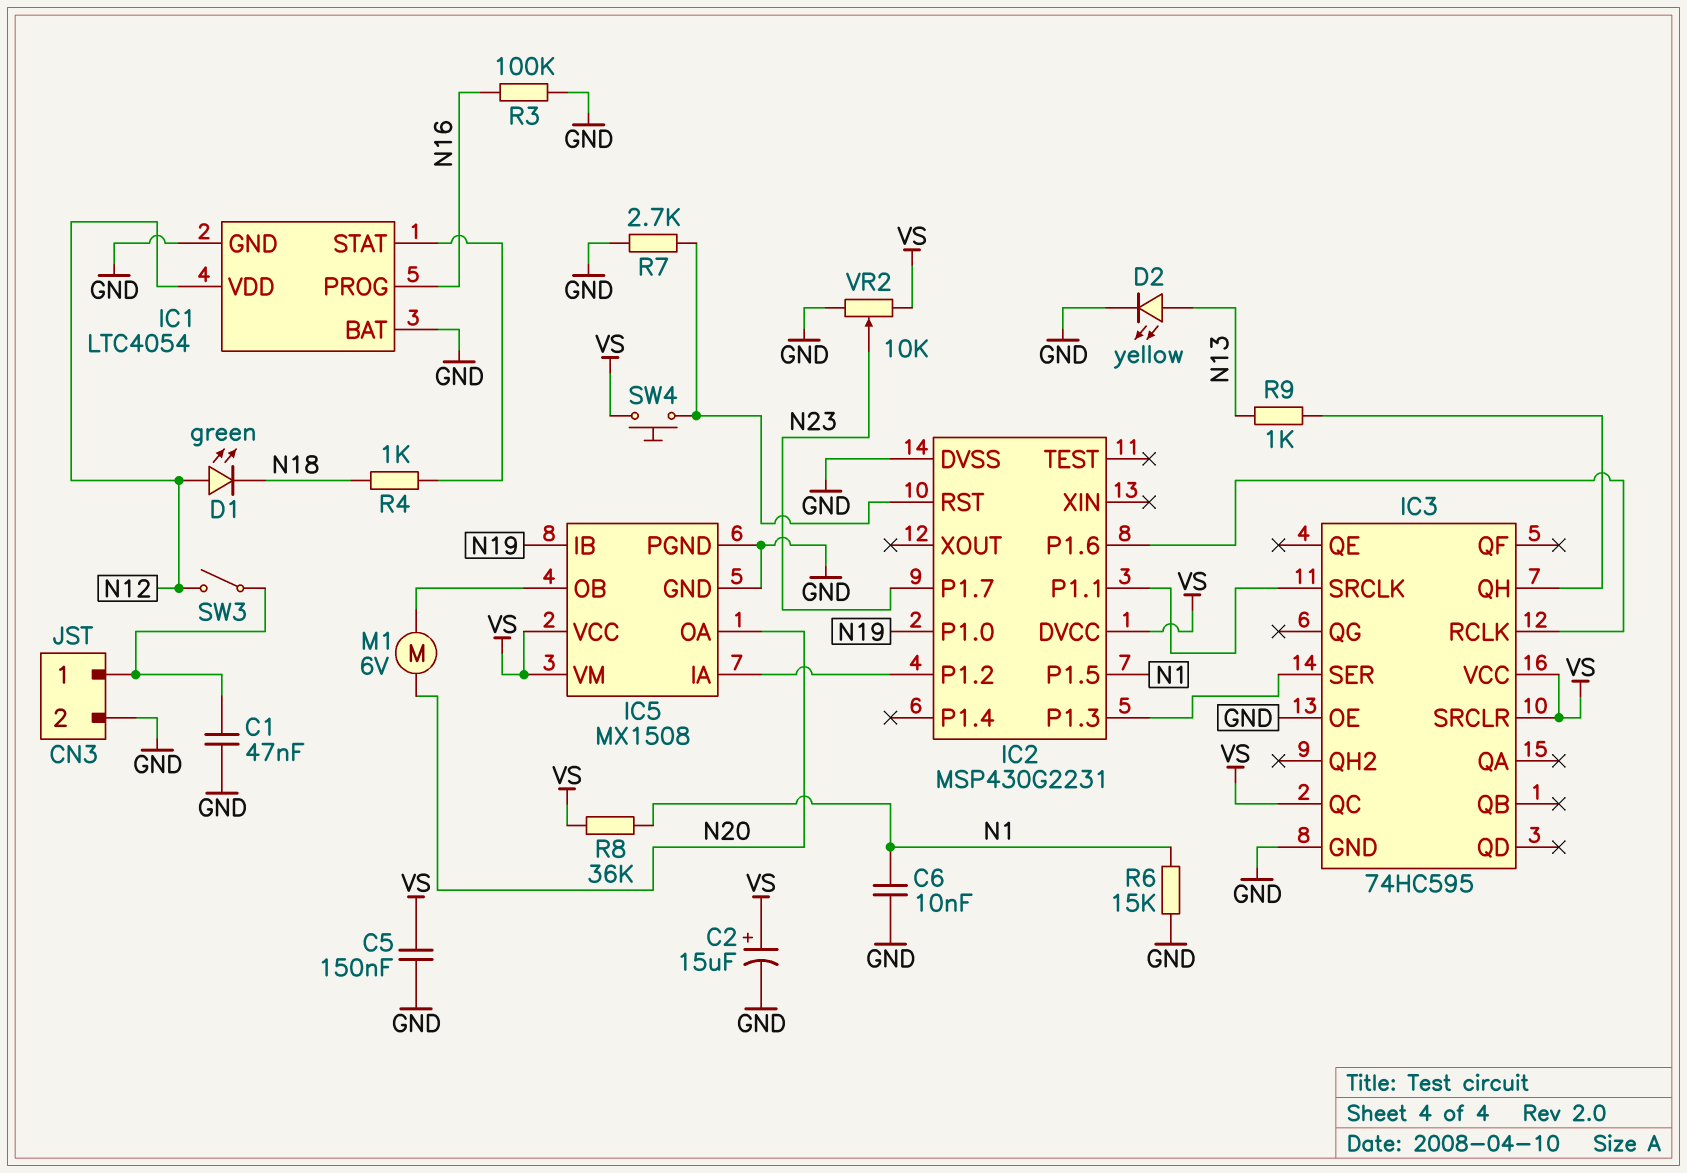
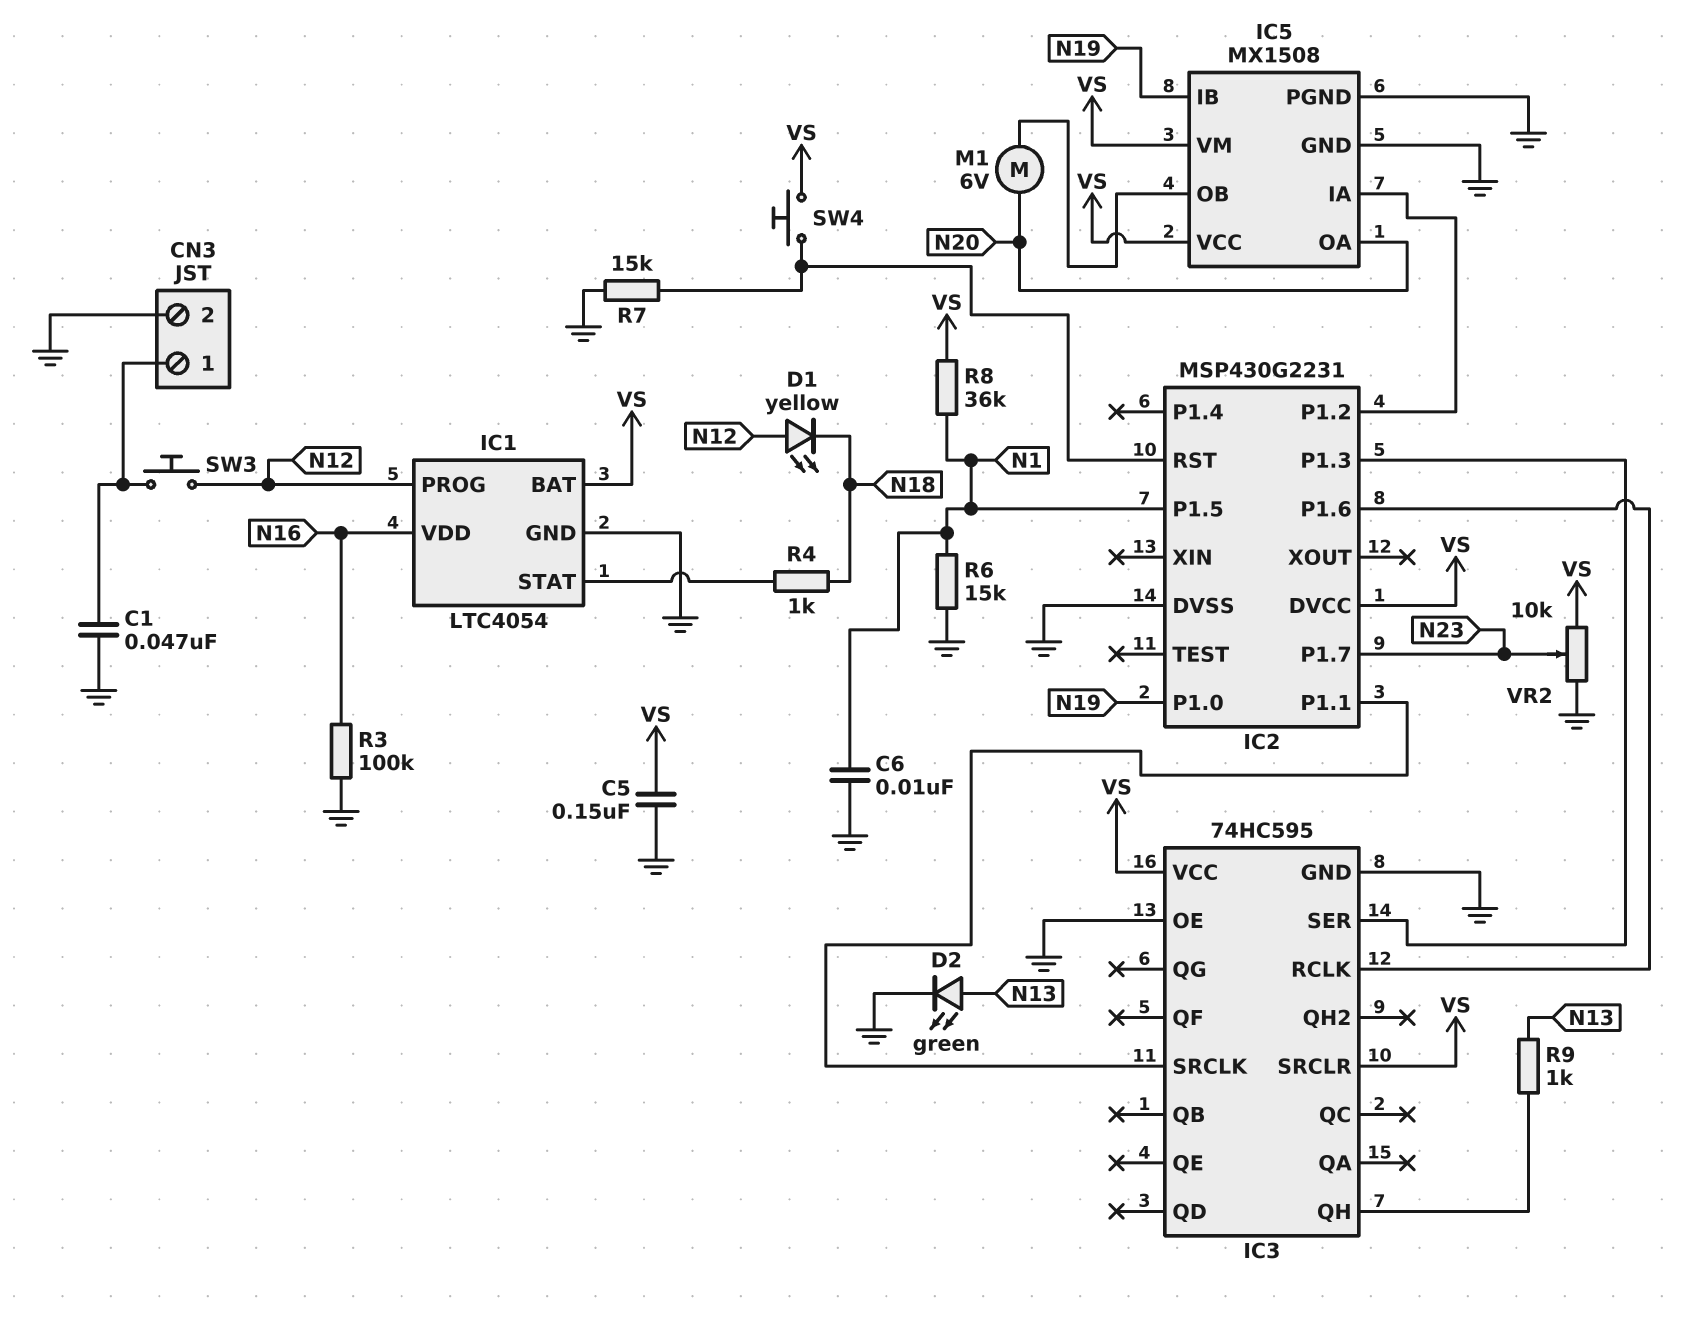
C2: 15uF (plus VS, minus GND) -> none
D1: LED green (A N12, K N18) -> LED yellow (A N12, K N18)
D2: LED yellow (A N13, K GND) -> LED green (A N13, K GND)
IC1 pin BAT: GND -> VS
IC1 pin PROG: N16 -> N12
IC1 pin VDD: N12 -> N16
IC3 pin QC: VS -> none
R7: 2.7k (GND, IC2/RST) -> 15k (GND, IC2/RST)
SW3: switch (CN3/1, N12) -> button (CN3/1, N12)

